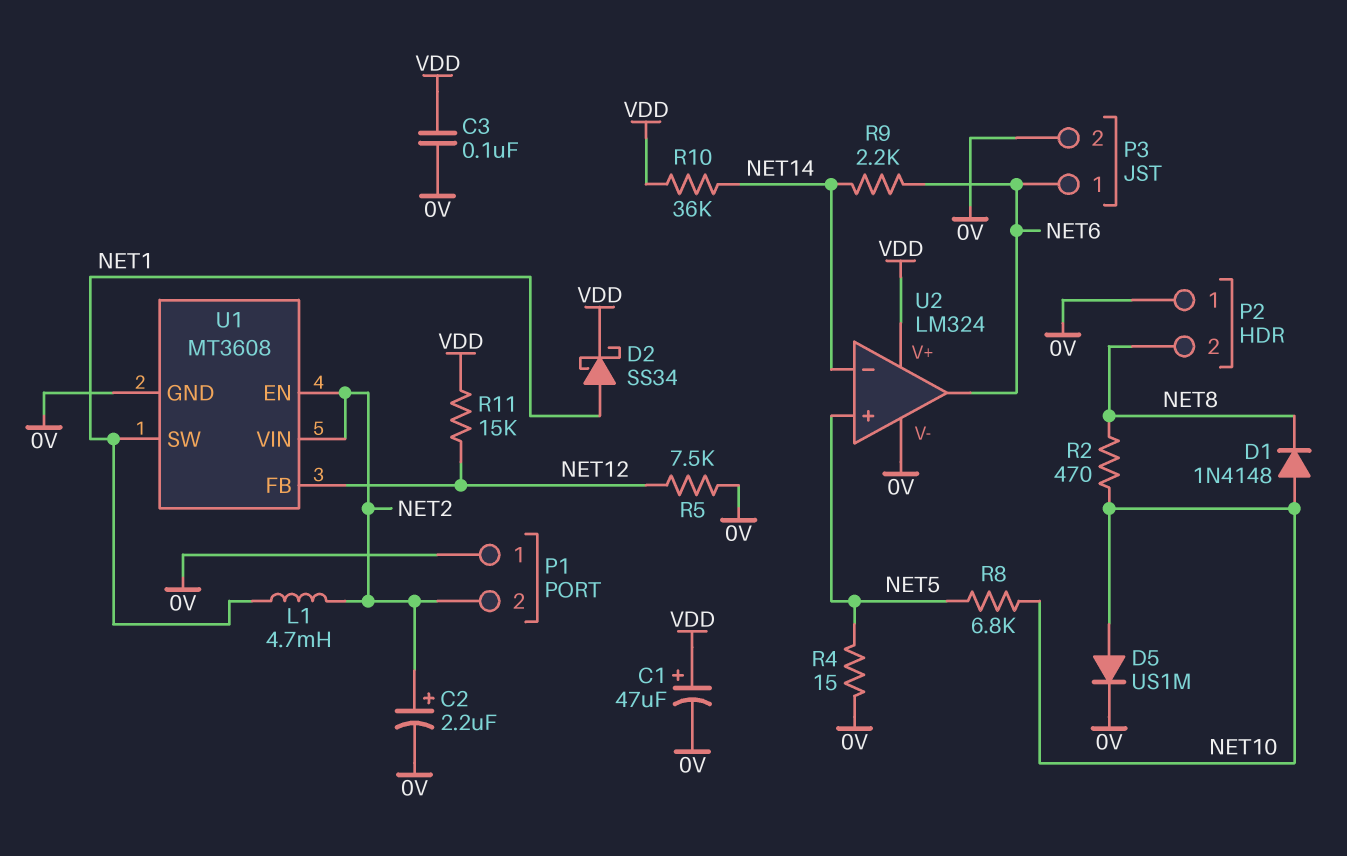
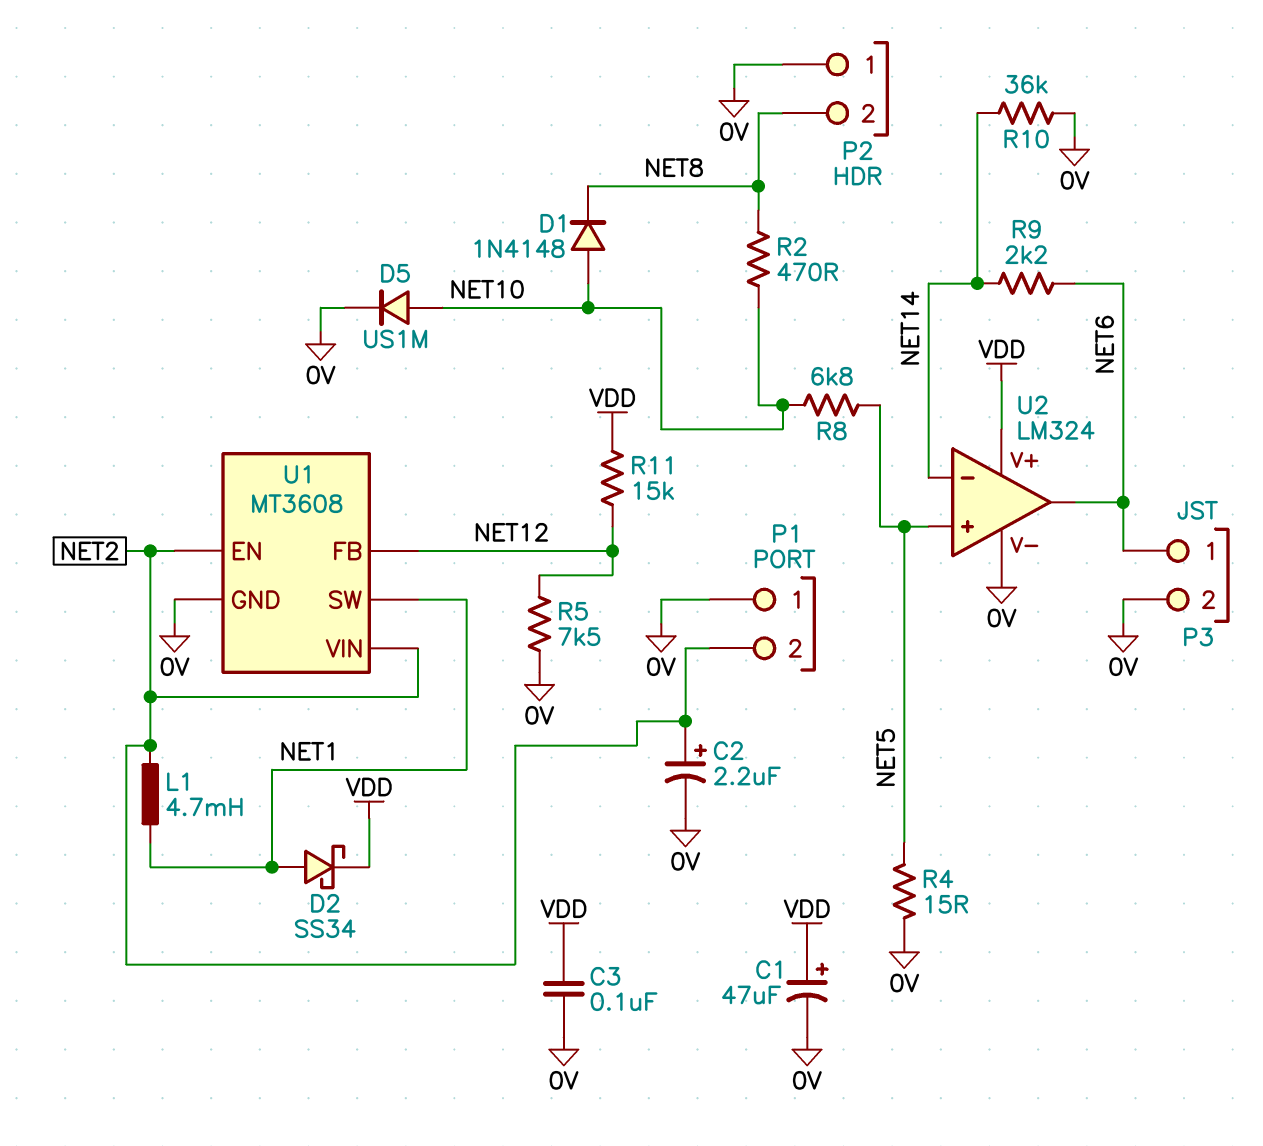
R10: 36k (NET14, VDD) -> 36k (0V, NET14)

